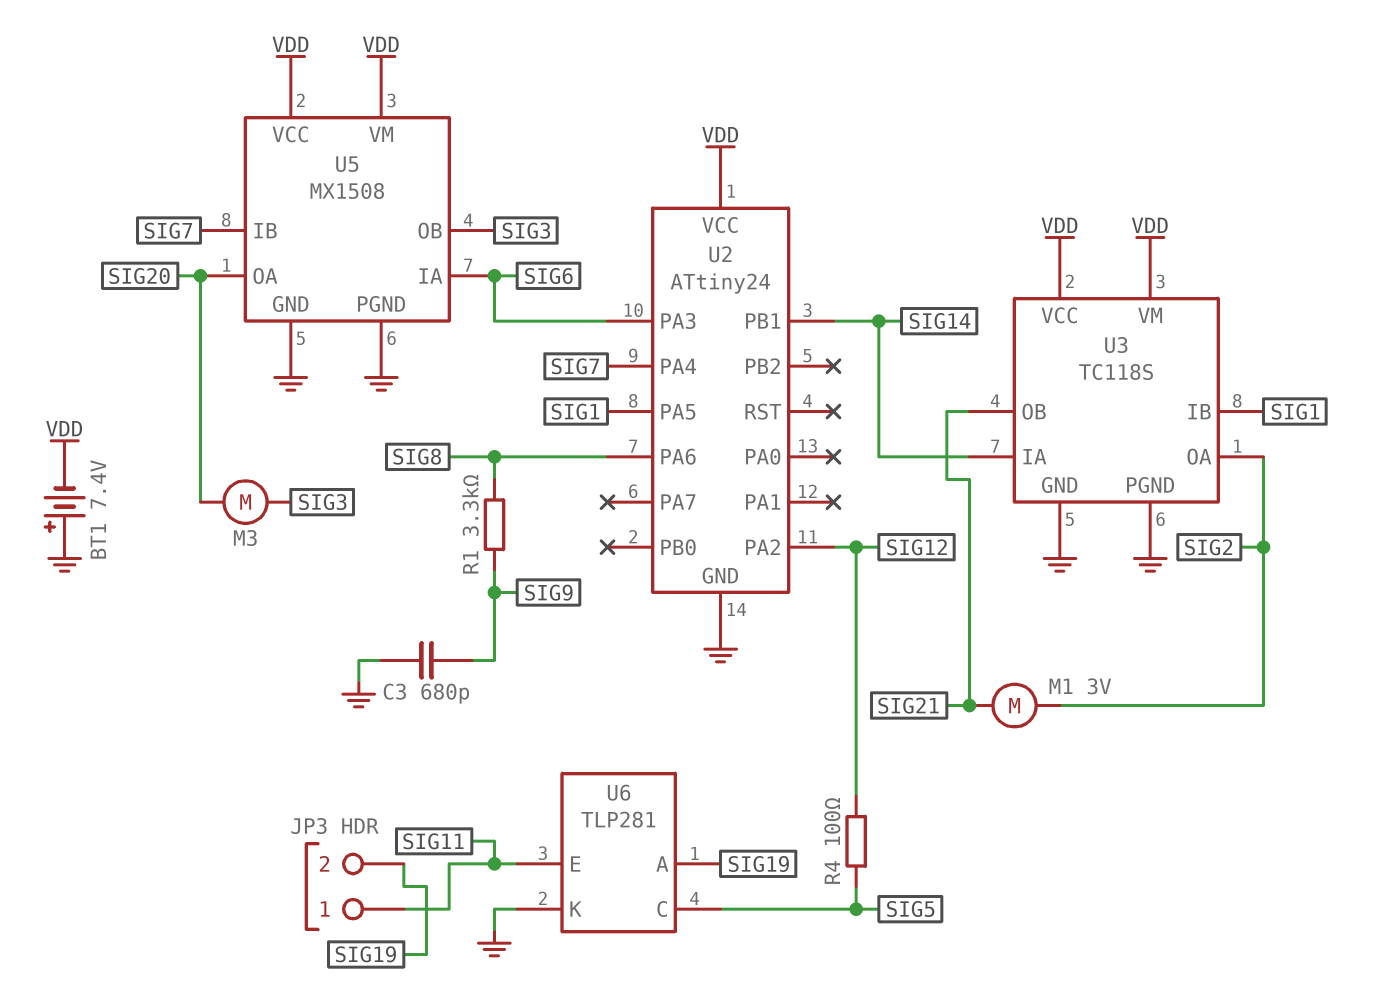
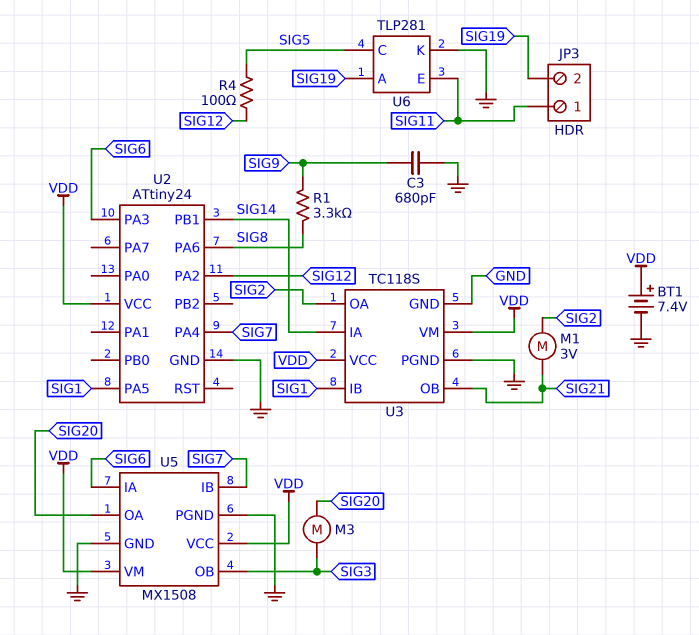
BT1: 7.4V (plus GND, minus VDD) -> 7.4V (plus VDD, minus GND)

